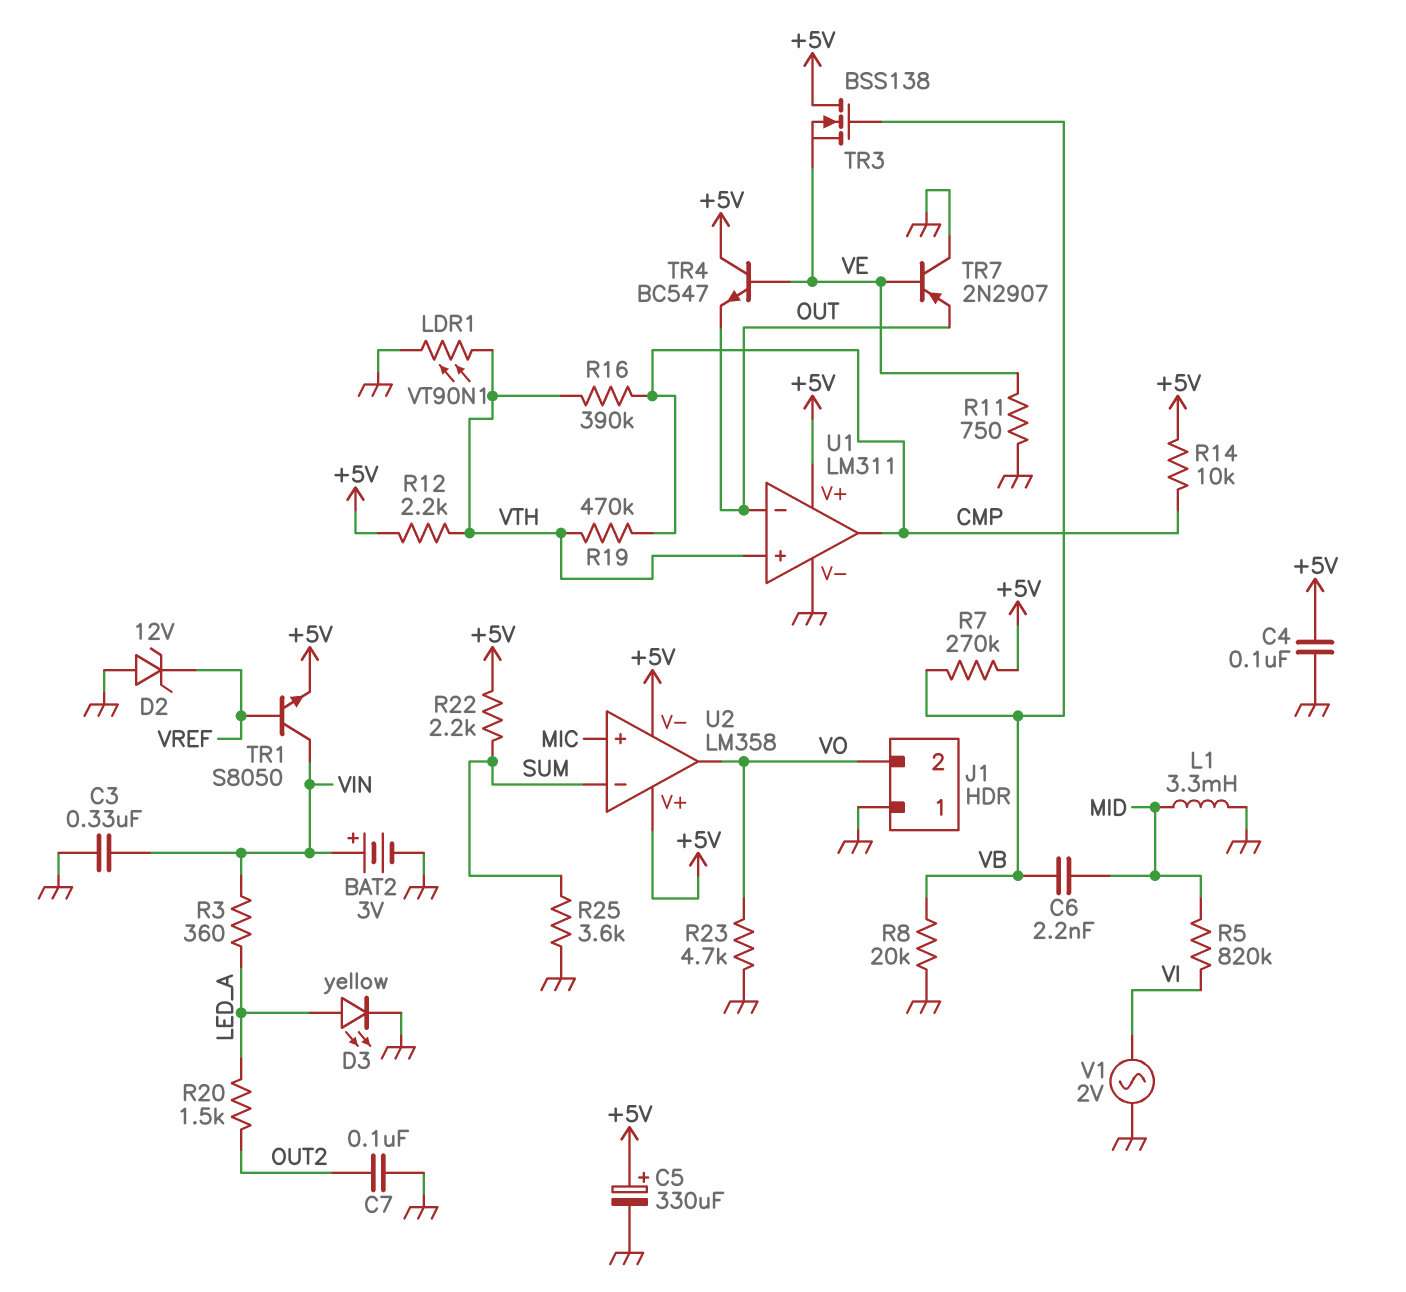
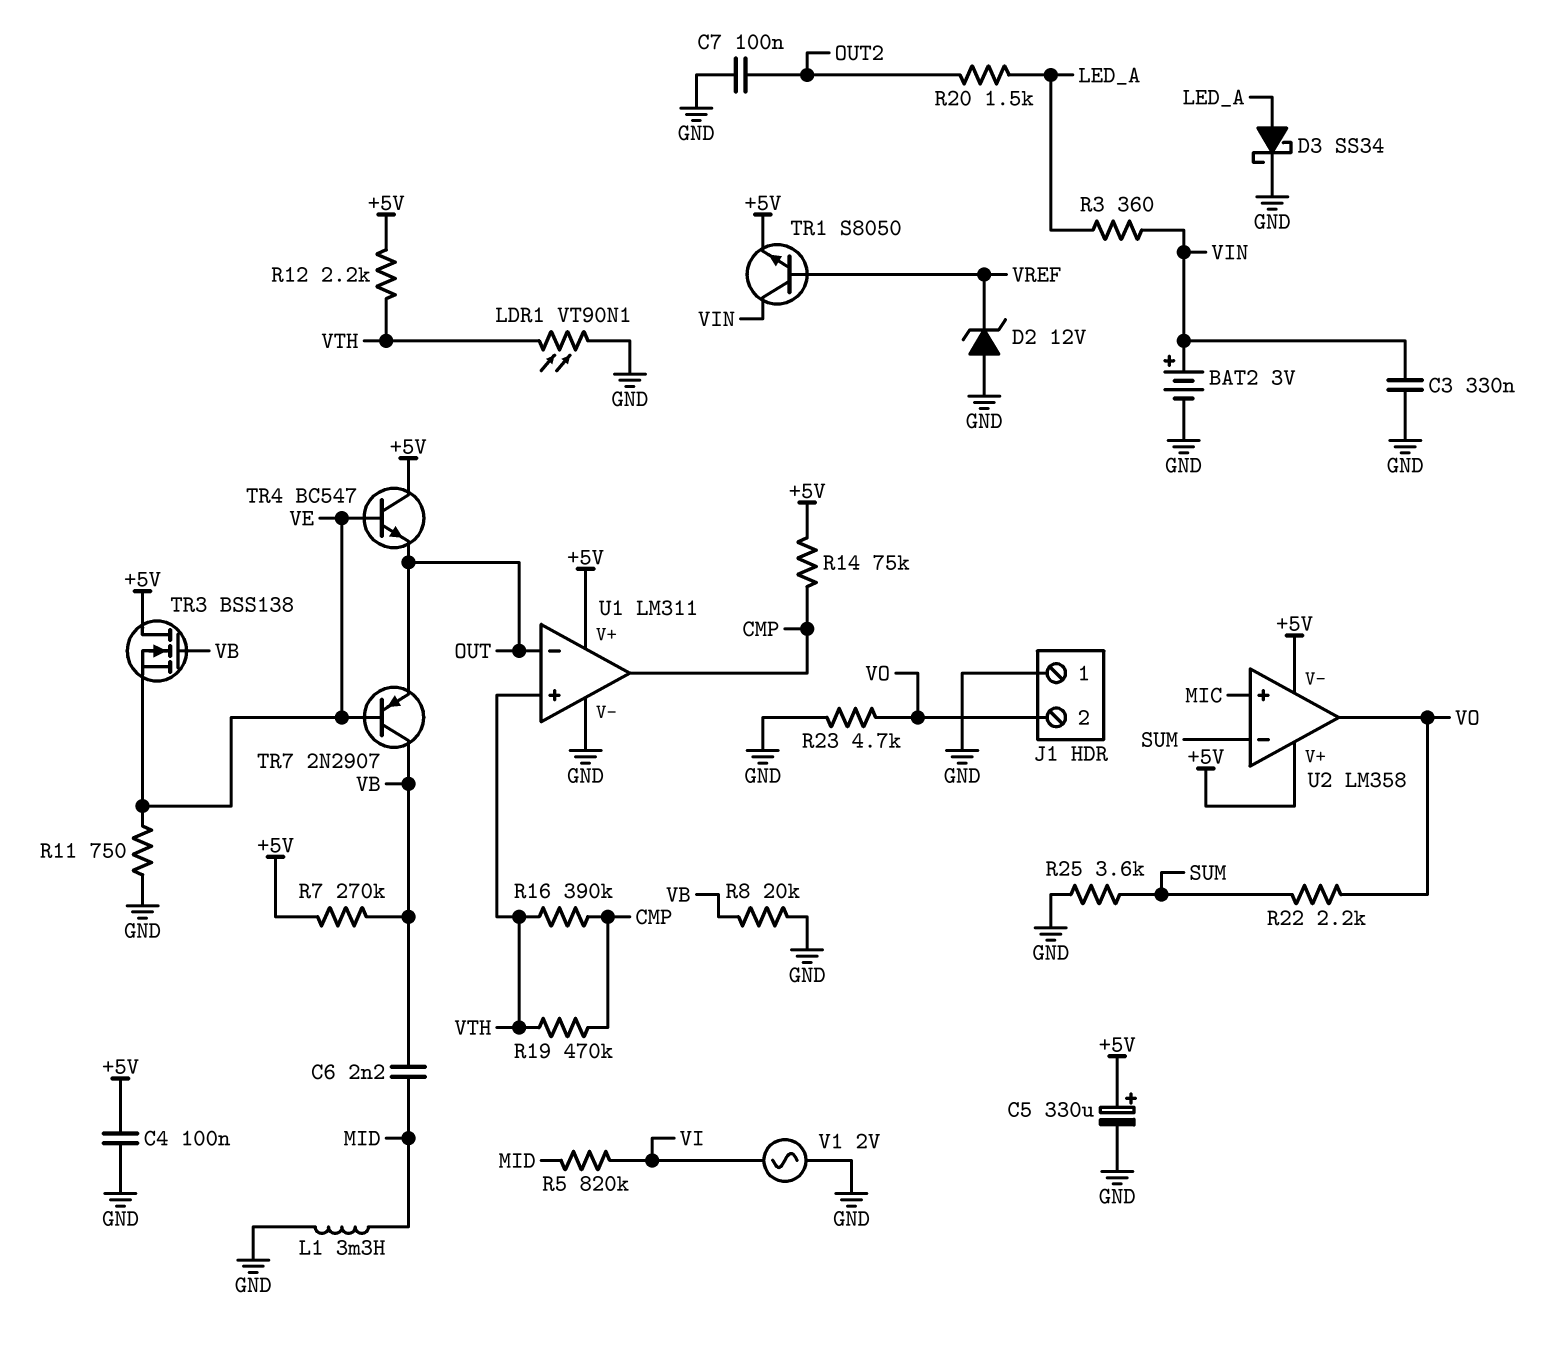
D3: LED yellow (A LED_A, K GND) -> schottky SS34 (A LED_A, K GND)
R14: 10k (+5V, CMP) -> 75k (+5V, CMP)
R22: 2.2k (+5V, SUM) -> 2.2k (SUM, VO)
TR7: PNP 2N2907 (B VE, C GND, E OUT) -> PNP 2N2907 (B VE, C VB, E OUT)

